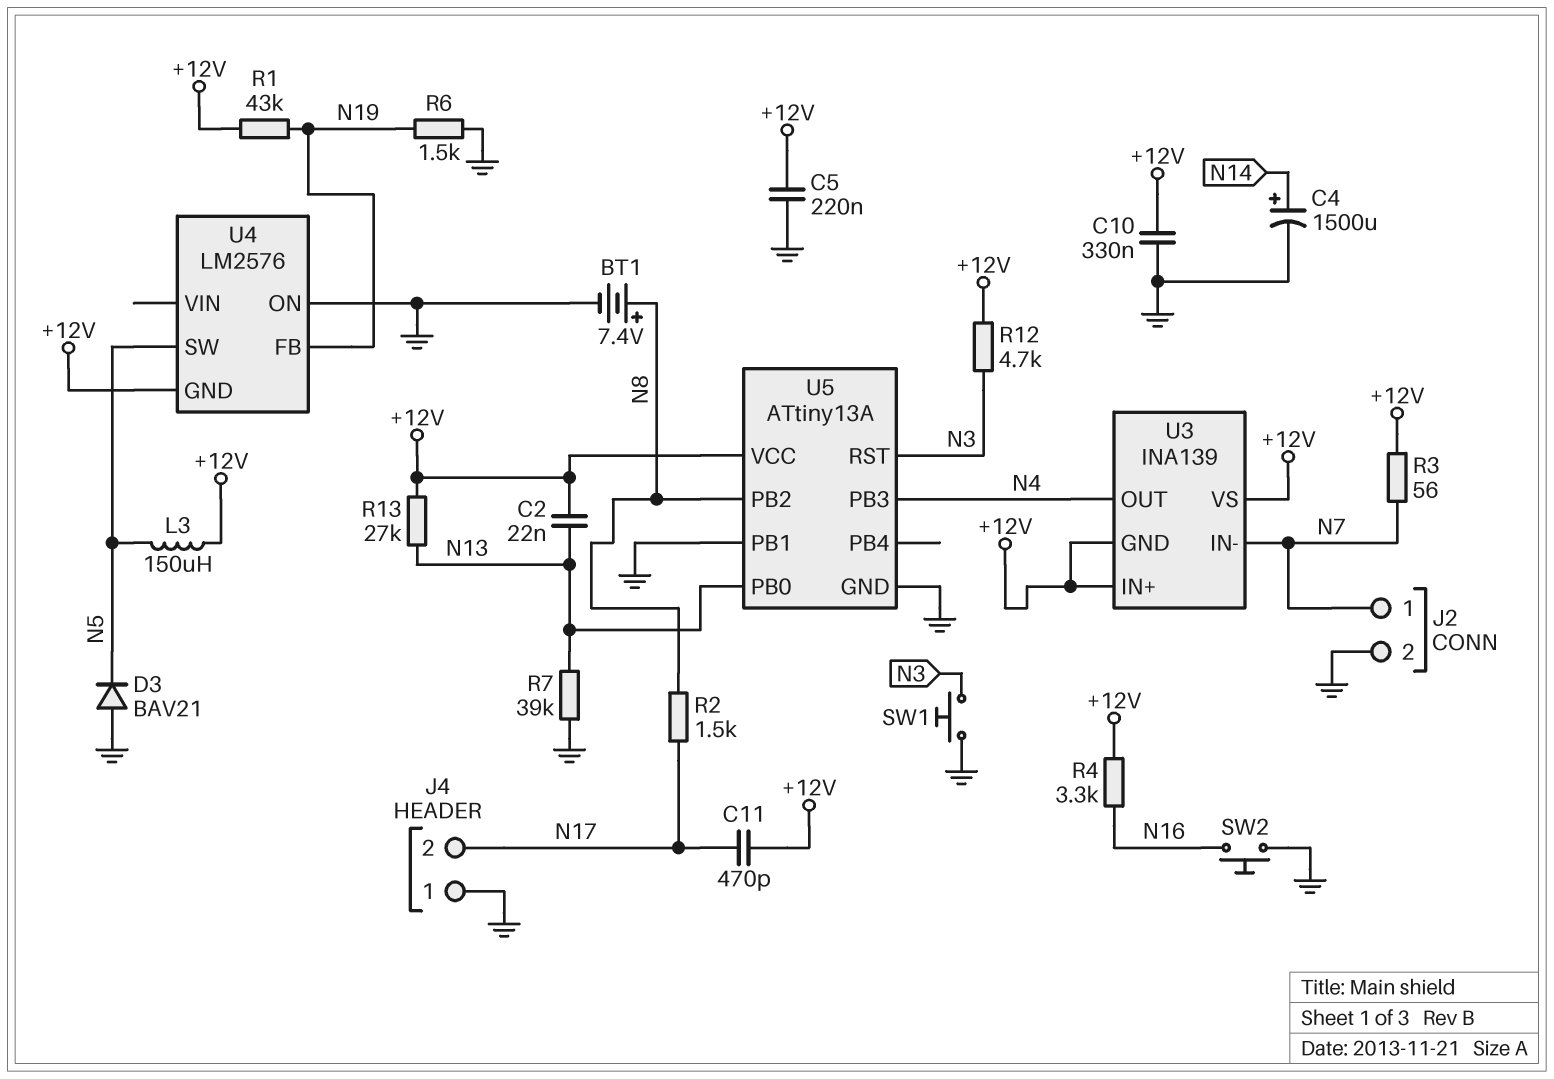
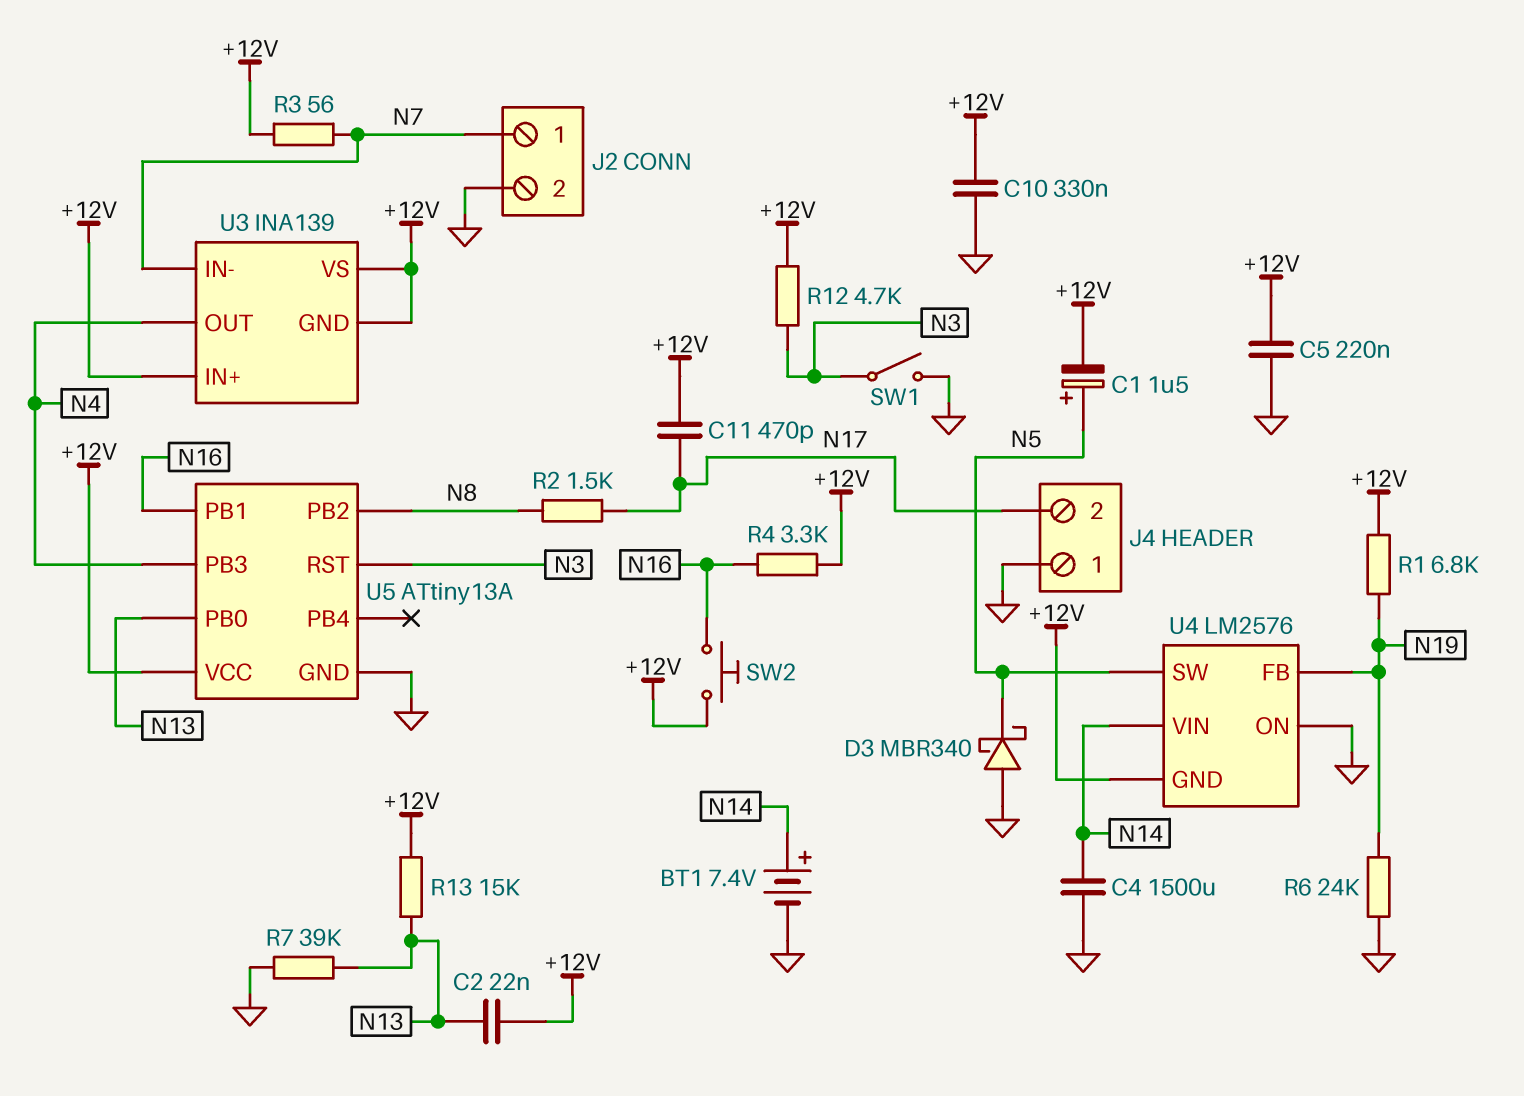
BT1: 7.4V (plus N8, minus GND) -> 7.4V (plus N14, minus GND)
C1: none -> 1.5uF (plus N5, minus +12V)
C4: 1500uF (plus N14, minus GND) -> 1500uF (GND, N14)
D3: diode BAV21 (A GND, K N5) -> schottky MBR340 (A GND, K N5)
L3: 150uH (+12V, N5) -> none
R1: 43k (+12V, N19) -> 6.8k (+12V, N19)
R6: 1.5k (GND, N19) -> 24k (GND, N19)
R13: 27k (+12V, N13) -> 15k (+12V, N13)
SW1: button (GND, N3) -> switch (GND, N3)
SW2: button (GND, N16) -> button (+12V, N16)
U4 pin VIN: none -> N14
U5 pin PB1: GND -> N16

